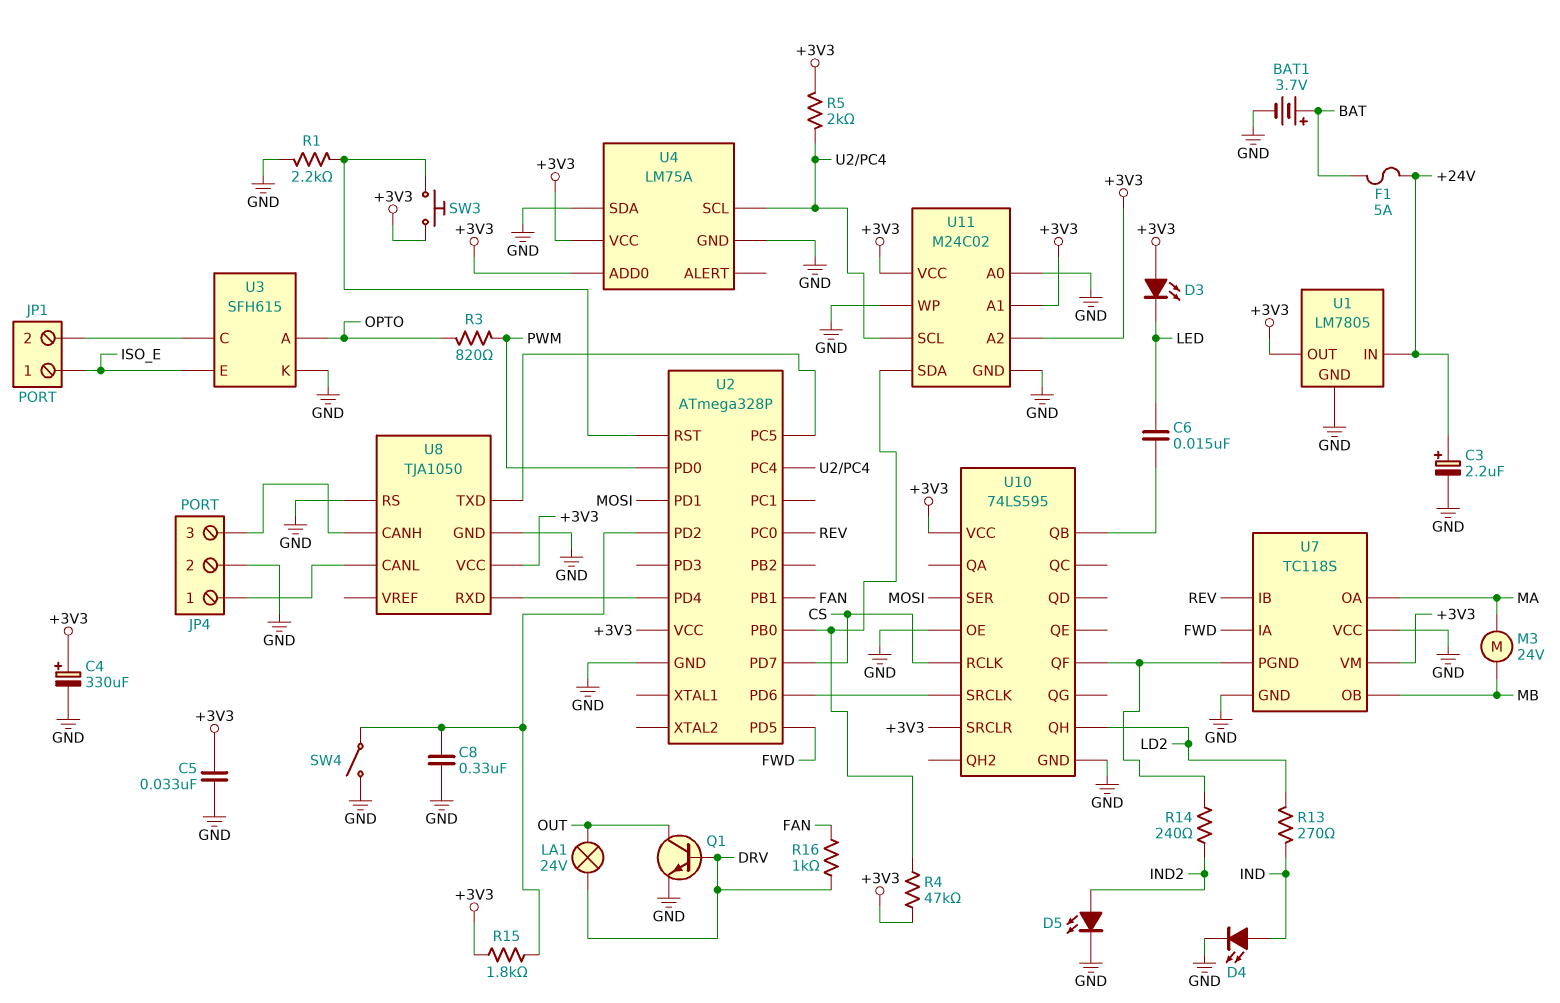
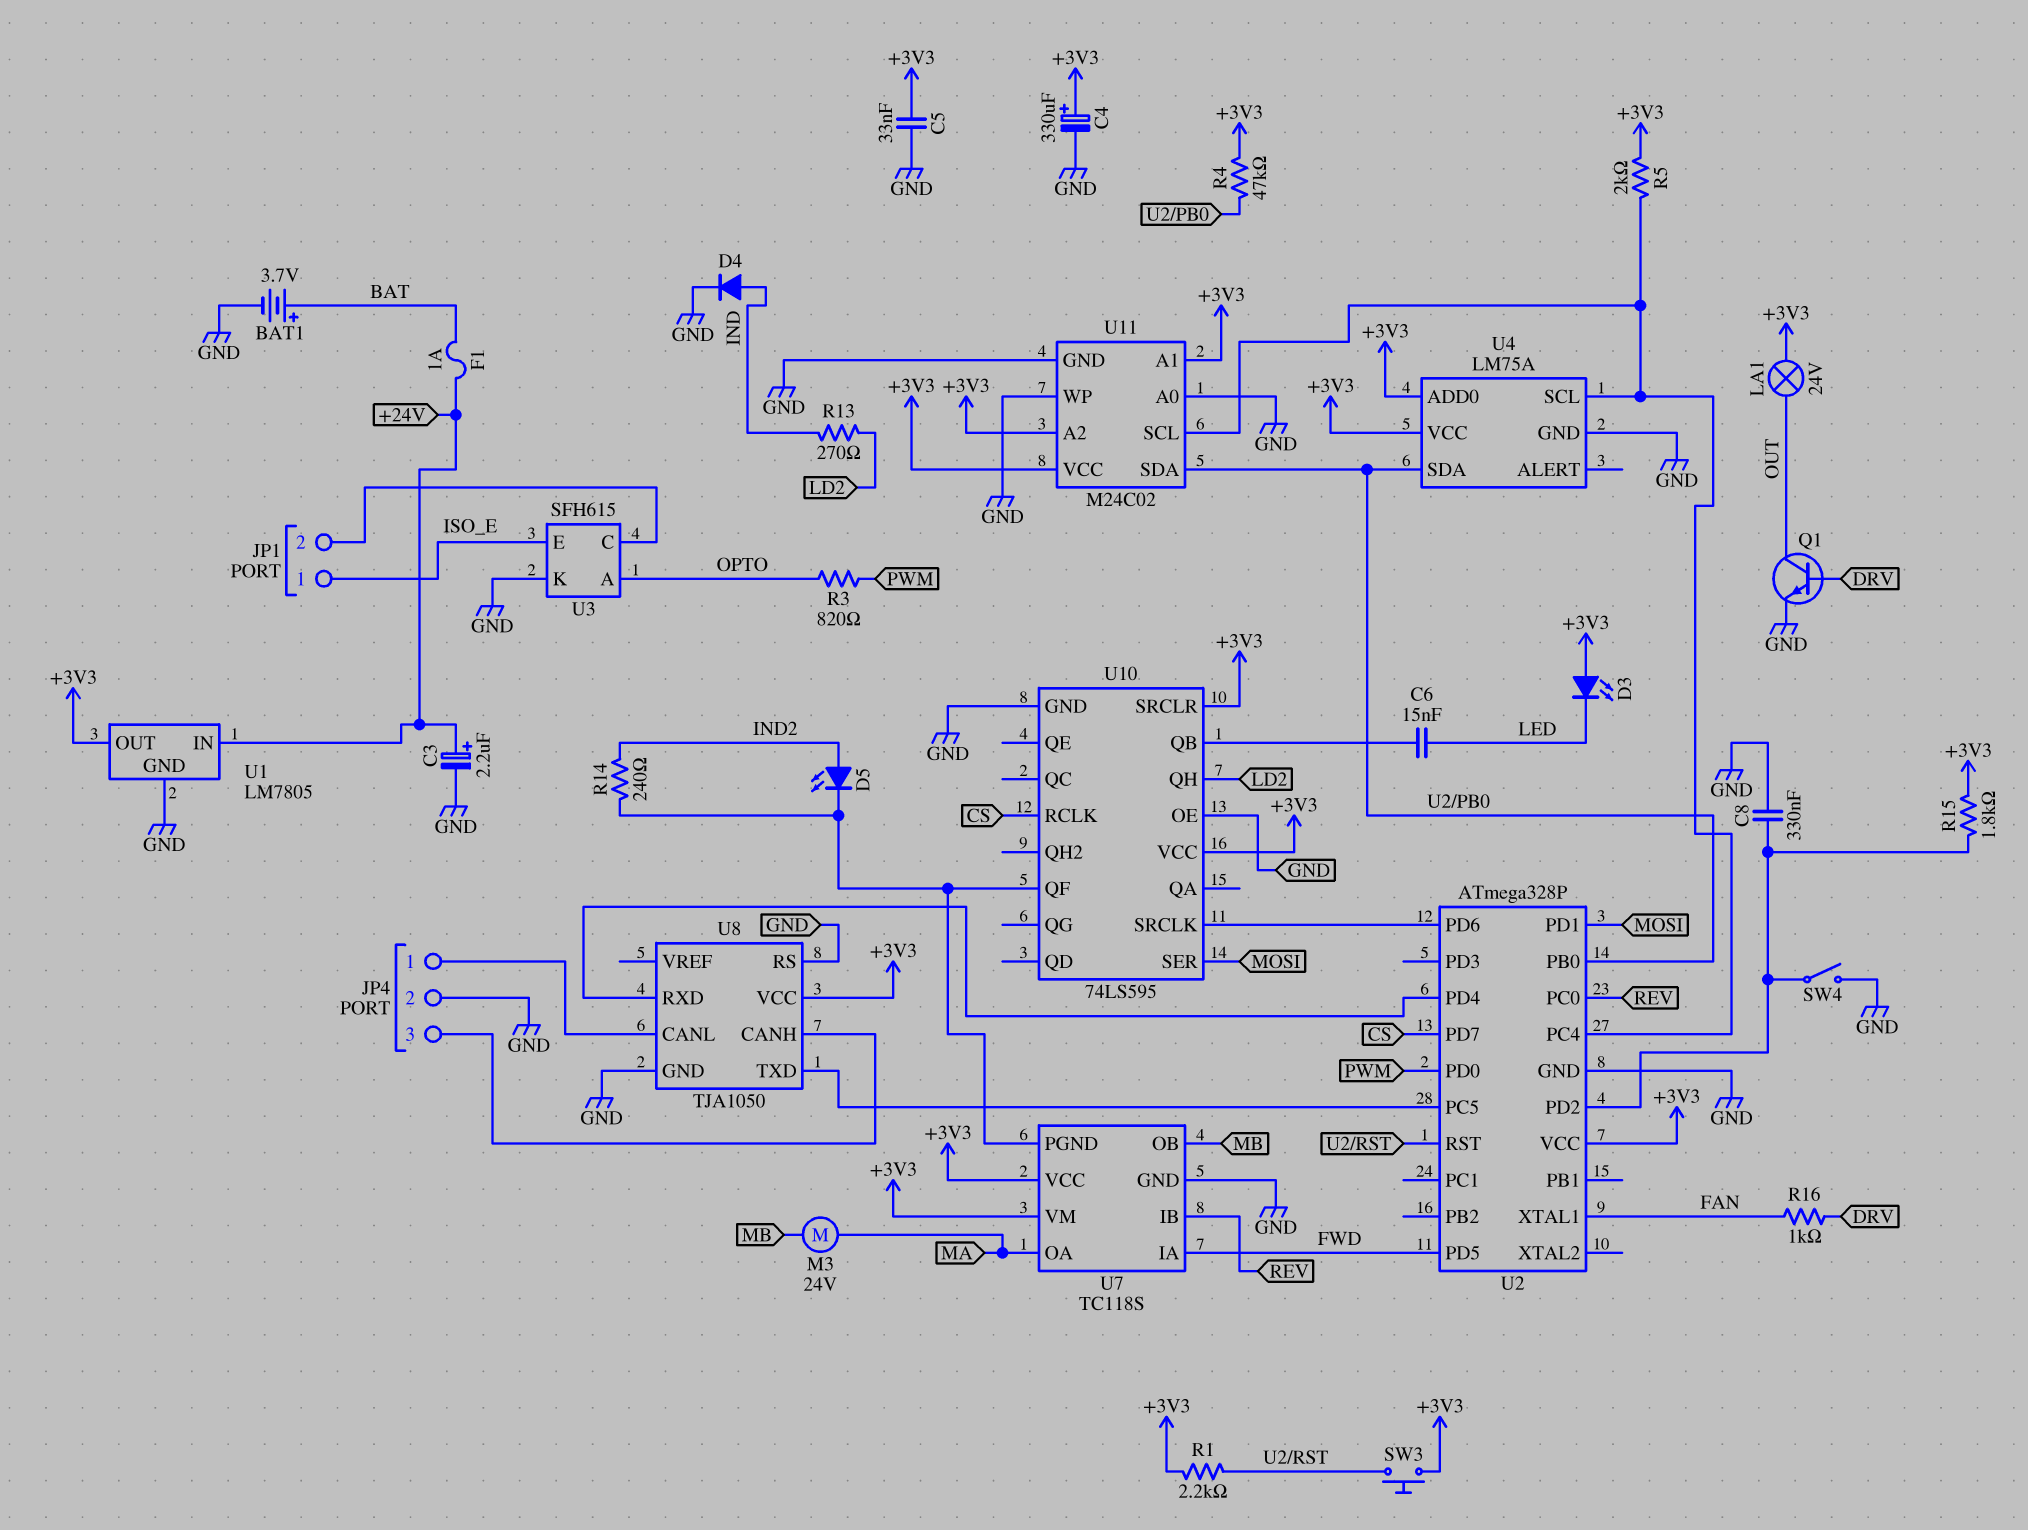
D4: LED (A IND, K GND) -> diode (A IND, K GND)
D5: LED (A IND2, K GND) -> LED (A IND2, K U7/PGND)
F1: 5A (+24V, BAT) -> 1A (+24V, BAT)
LA1: lamp 24V (DRV, OUT) -> lamp 24V (+3V3, OUT)
R1: 2.2k (GND, U2/RST) -> 2.2k (+3V3, U2/RST)
U2 pin PB1: FAN -> none
U2 pin XTAL1: none -> FAN
U4 pin SDA: GND -> U2/PB0
U7 pin VCC: GND -> +3V3

